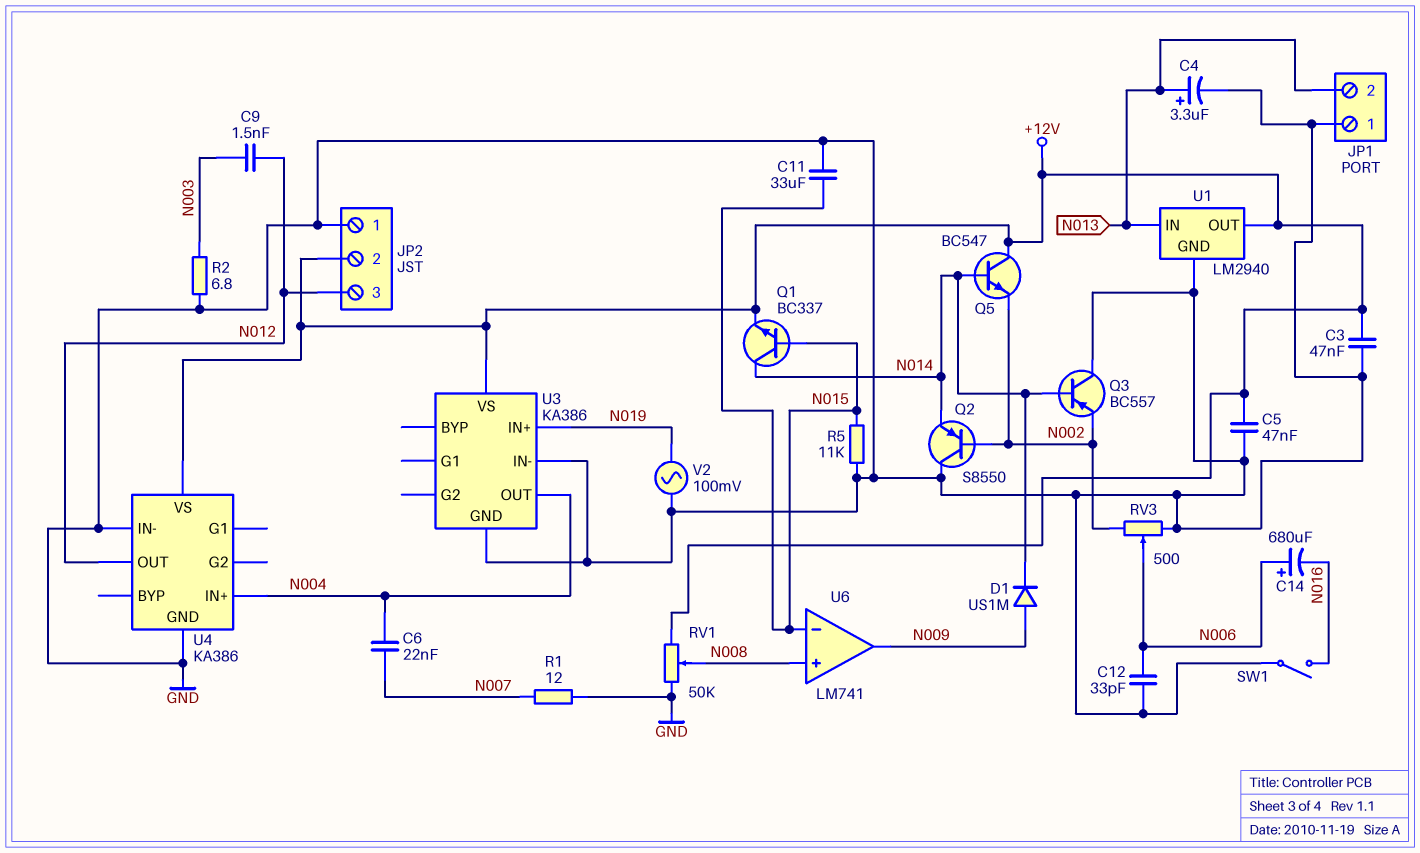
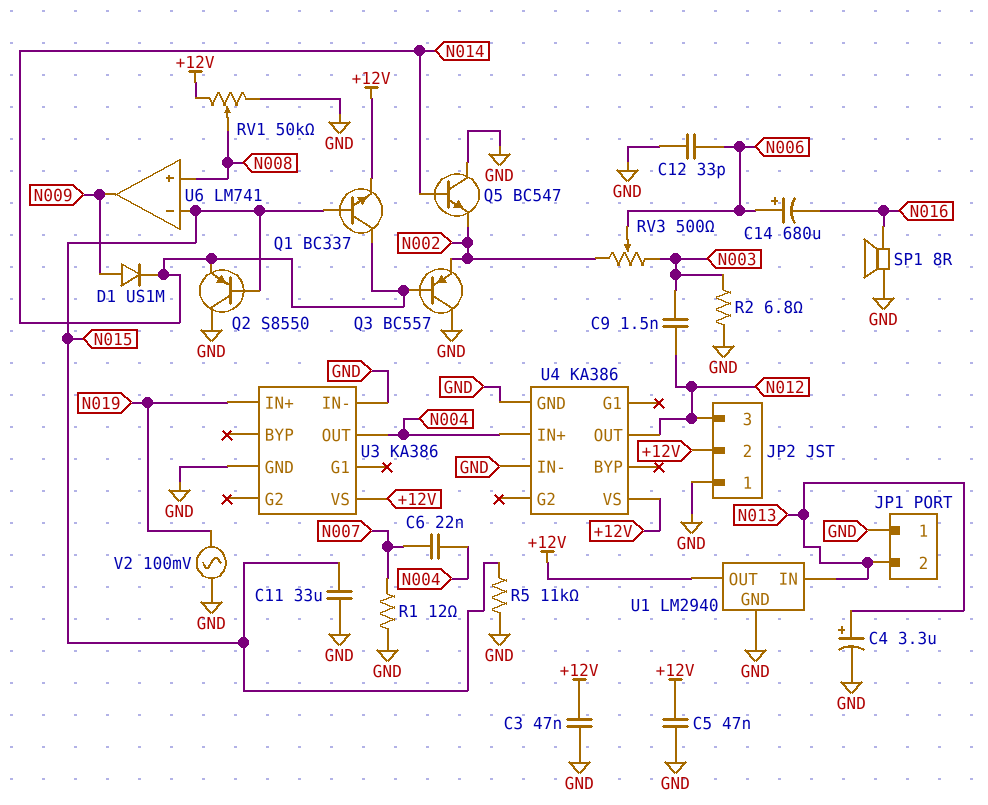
Q2: PNP S8550 (B N002, C GND, E N014) -> PNP S8550 (B N015, C GND, E N014)
Q5: NPN BC547 (B N014, C +12V, E N002) -> NPN BC547 (B N014, C GND, E N002)
RV3: 500 (GND, N002, wiper N006) -> 500 (N002, N003, wiper N006)
SP1: none -> speaker 8R (GND, N016)
SW1: switch (GND, N016) -> none

